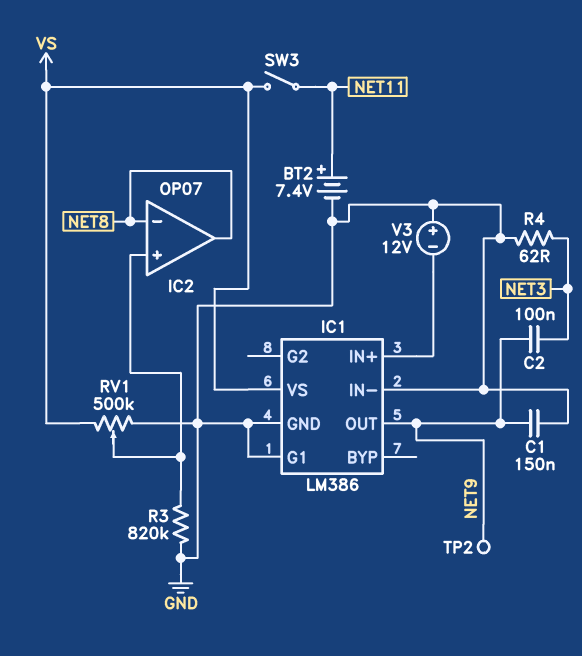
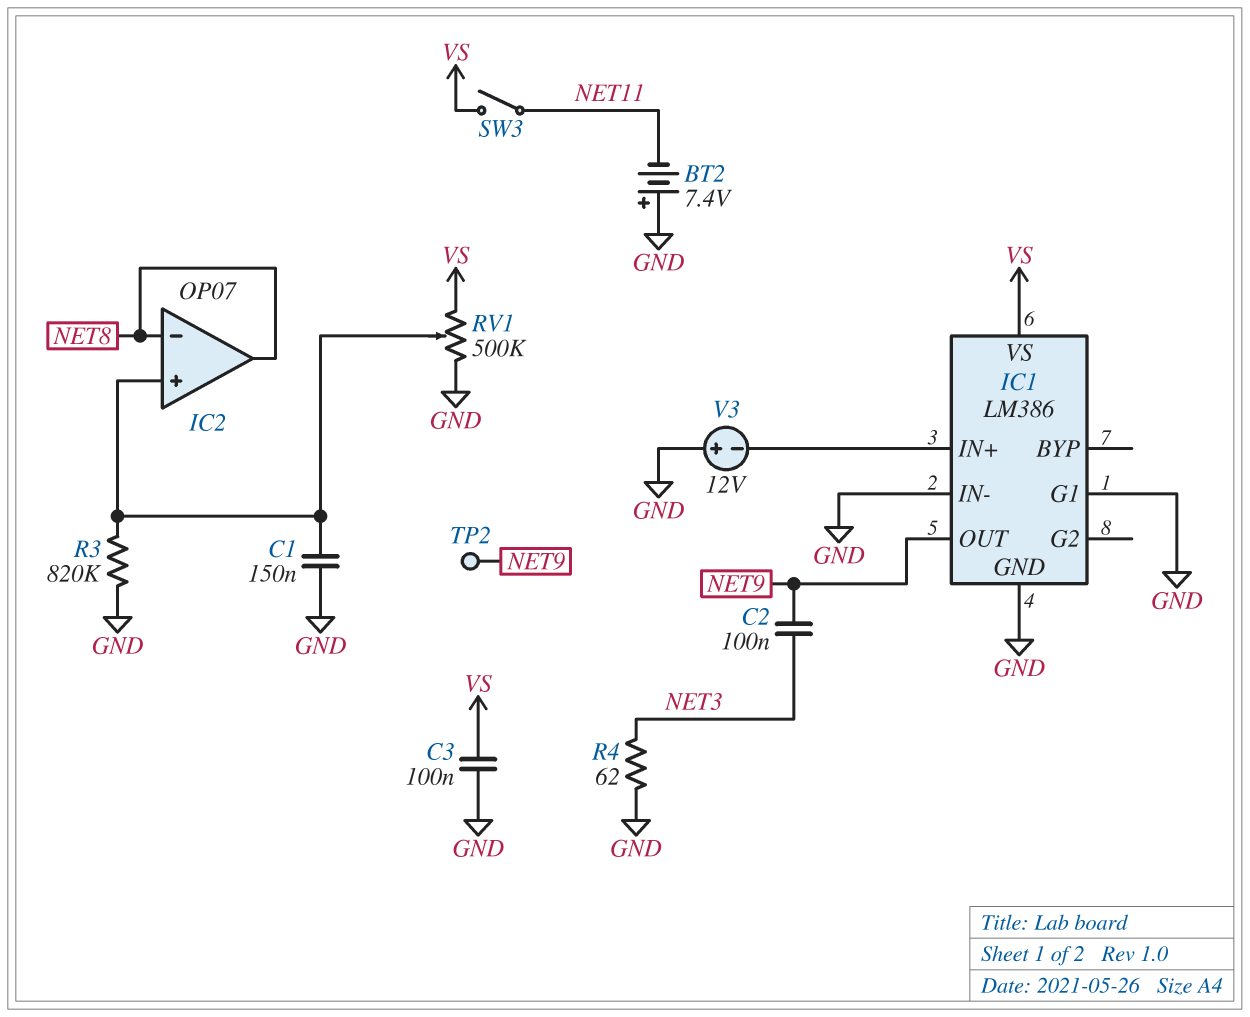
BT2: 7.4V (plus NET11, minus GND) -> 7.4V (plus GND, minus NET11)
C1: 150nF (GND, NET9) -> 150nF (GND, IC2/in+)
C3: none -> 100nF (GND, VS)

